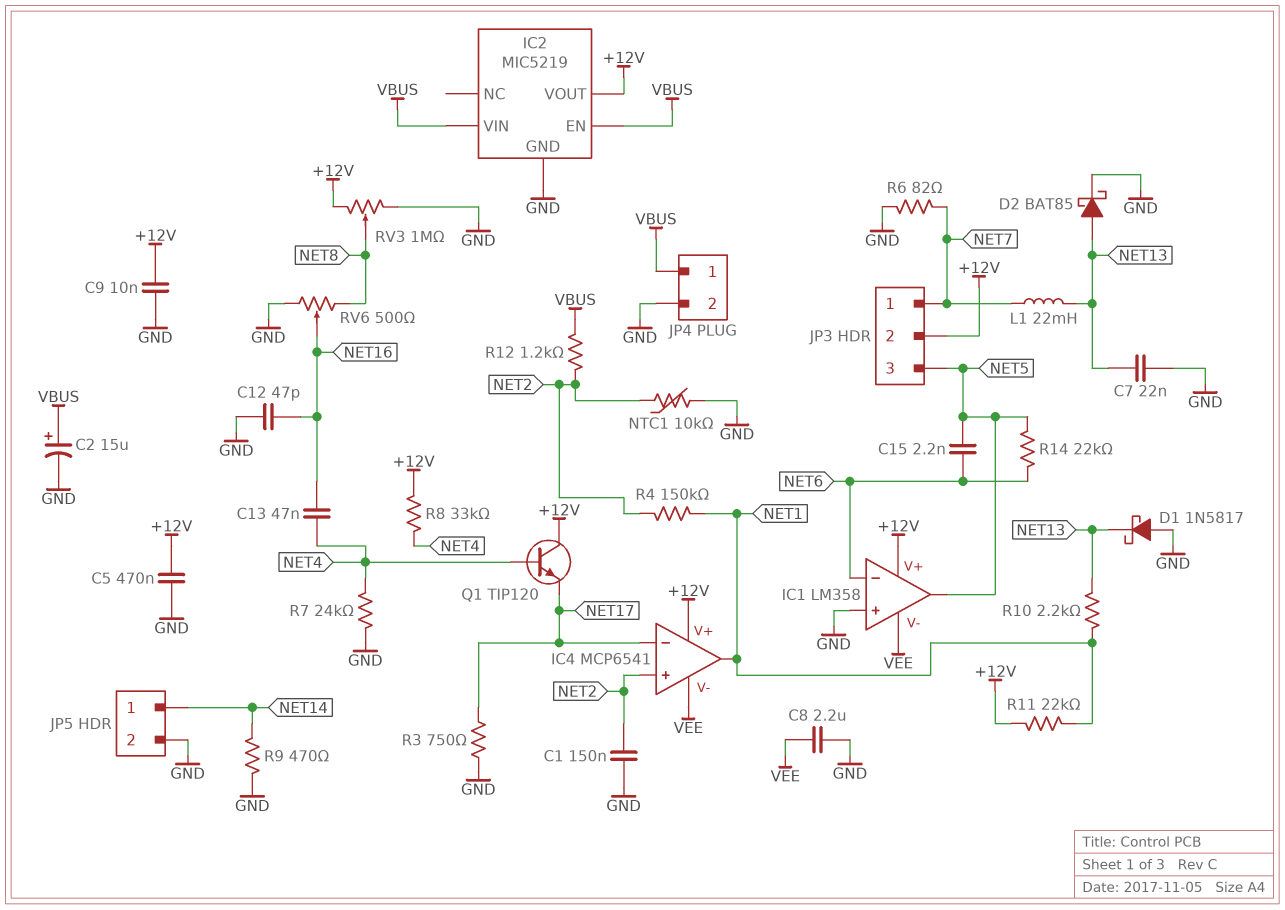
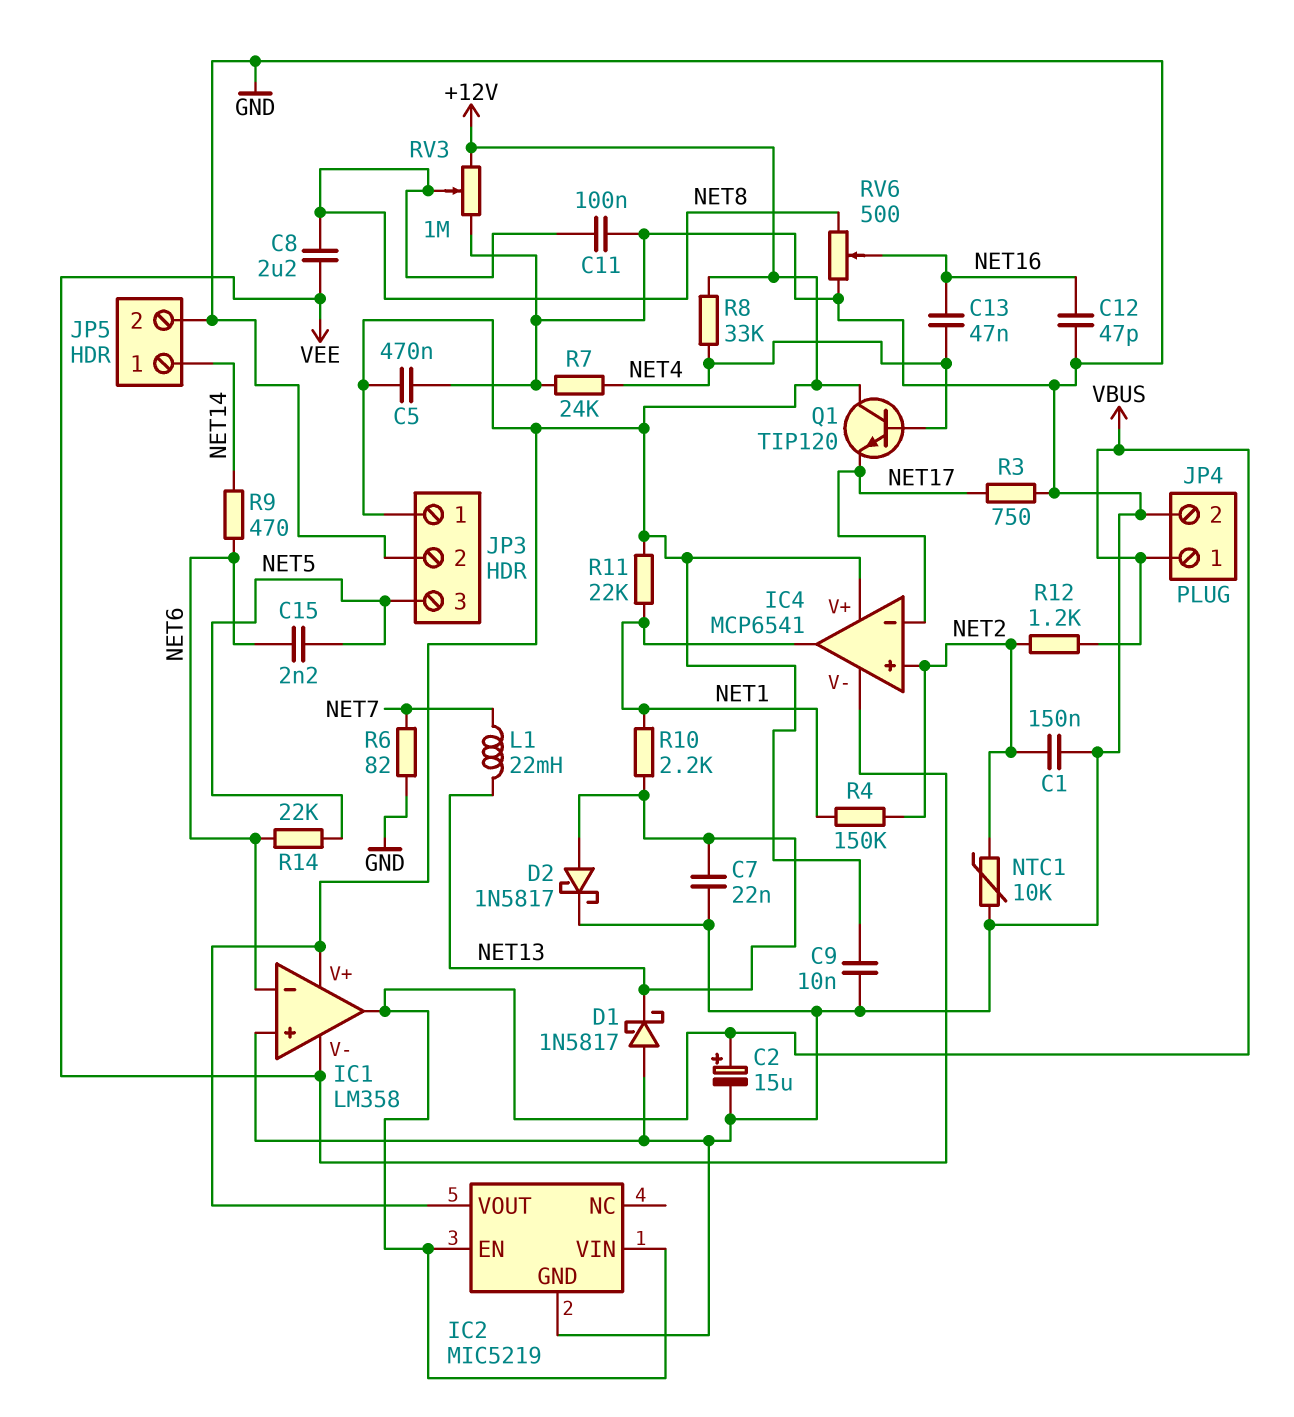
C8: 2.2uF (GND, VEE) -> 2.2uF (NET8, VEE)
C11: none -> 100nF (GND, NET8)
D2: schottky BAT85 (A NET13, K GND) -> schottky 1N5817 (A NET13, K GND)
IC1 pin out: NET5 -> VBUS
JP3 pin 1: NET7 -> +12V
JP3 pin 2: +12V -> GND
R9: 470 (GND, NET14) -> 470 (NET6, NET14)

